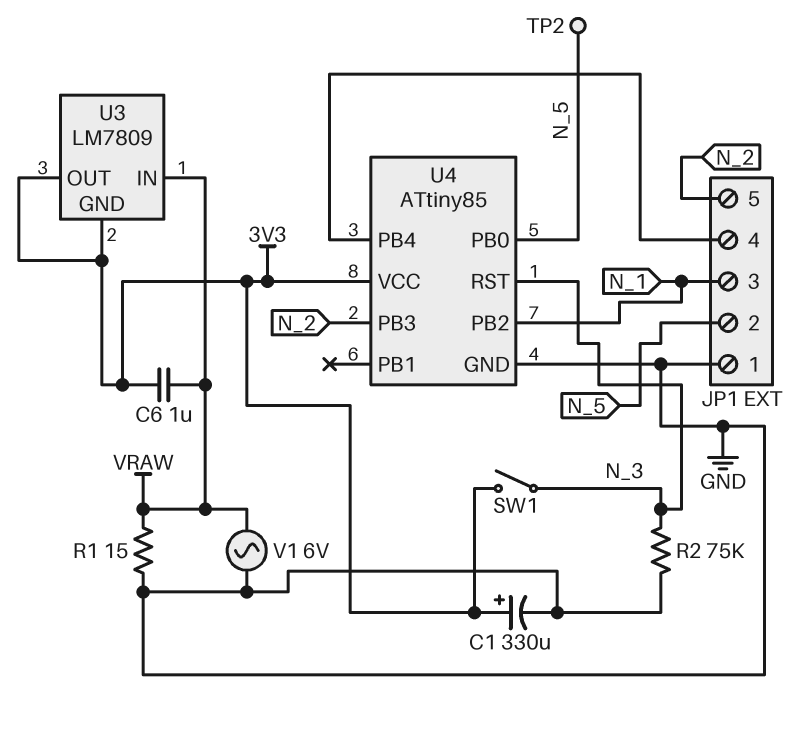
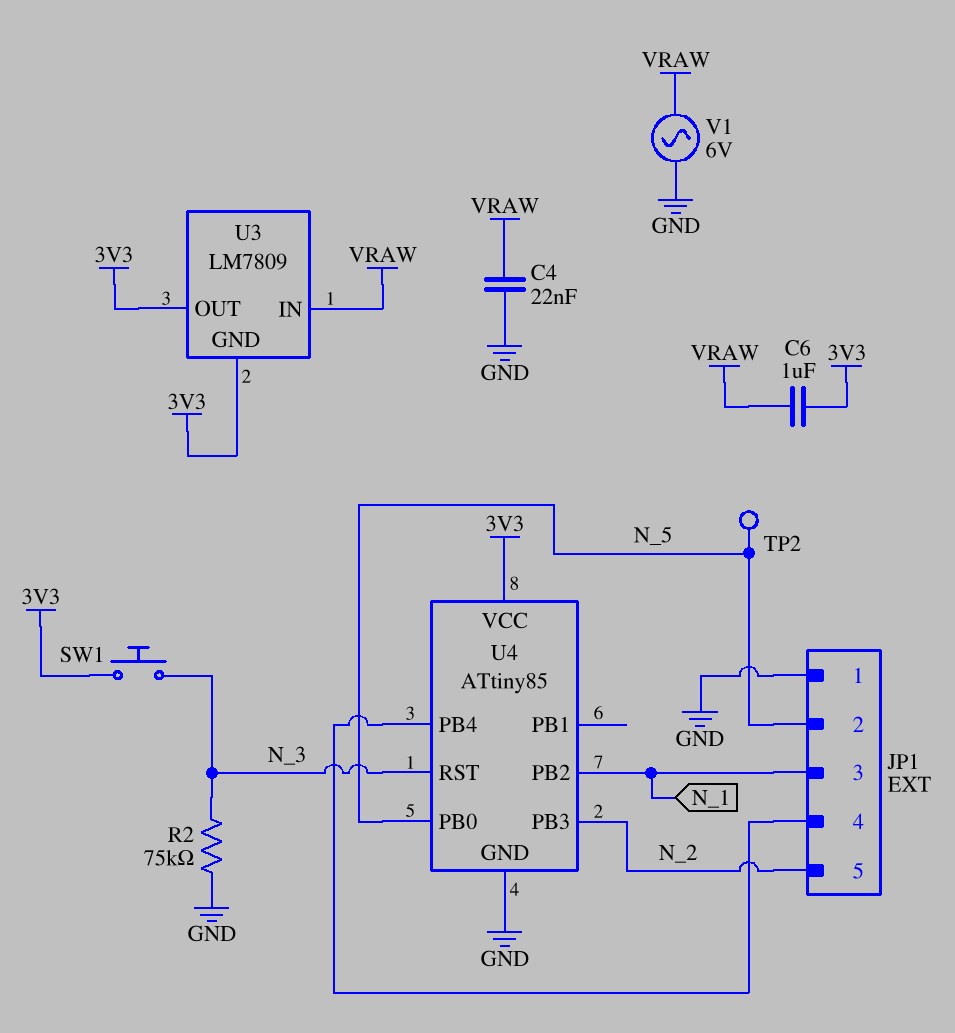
C1: 330uF (plus 3V3, minus GND) -> none
C4: none -> 22nF (GND, VRAW)
R1: 15 (GND, VRAW) -> none
SW1: switch (3V3, N_3) -> button (3V3, N_3)

